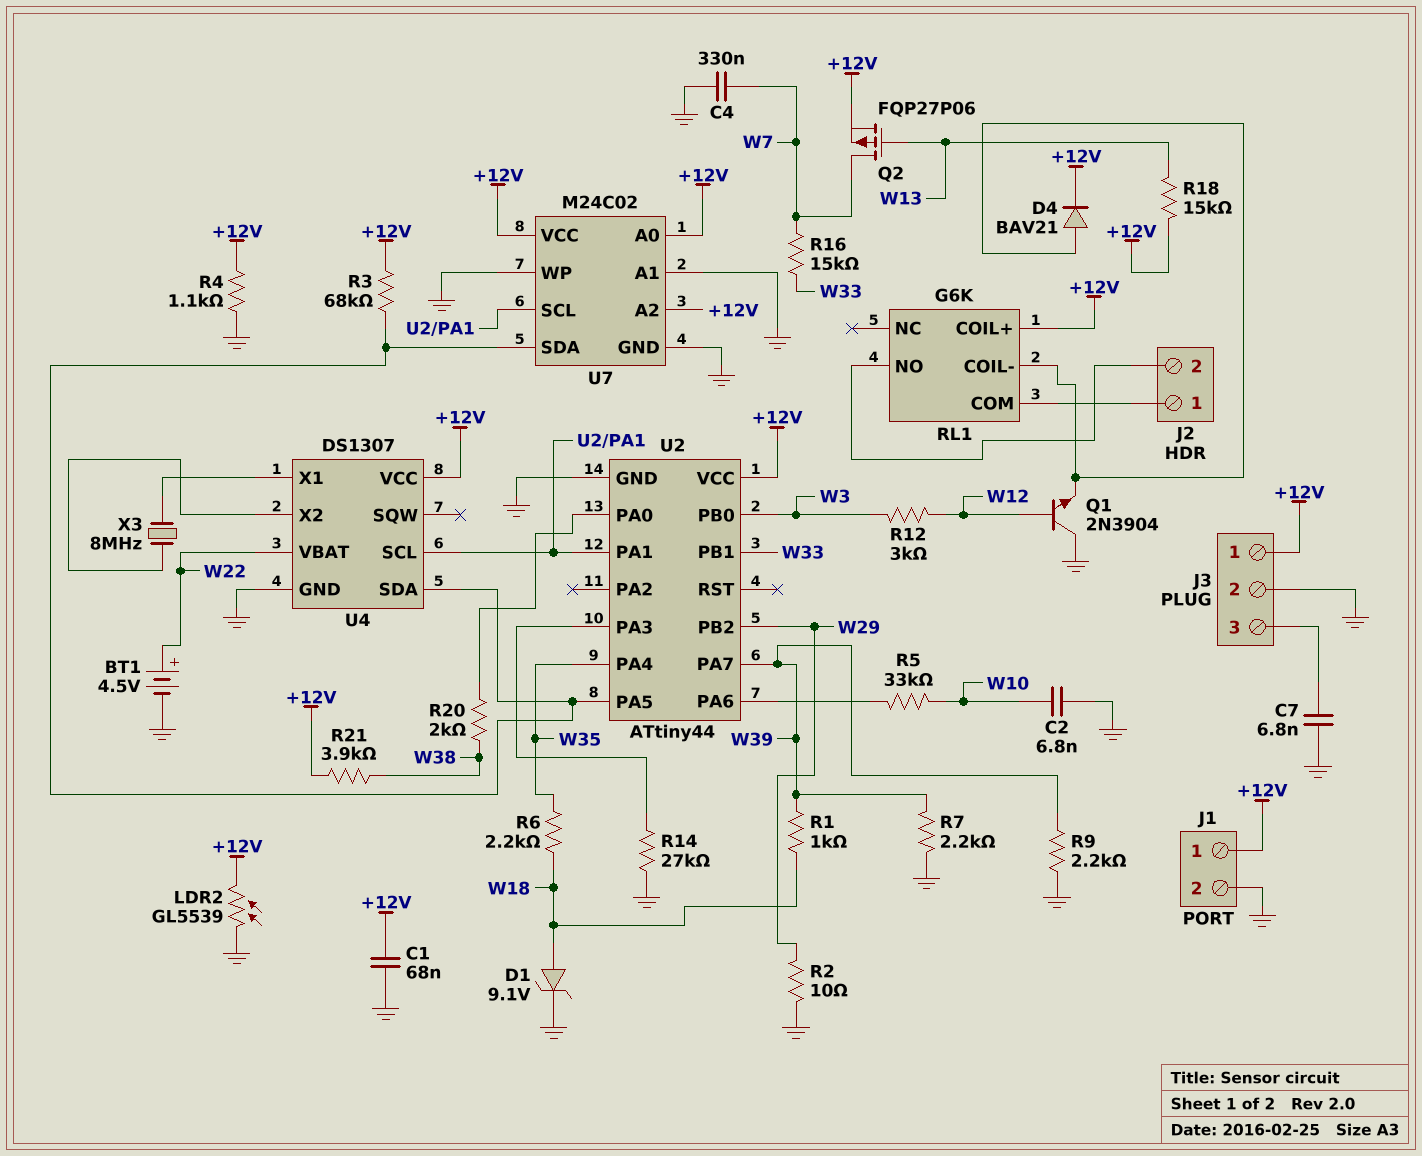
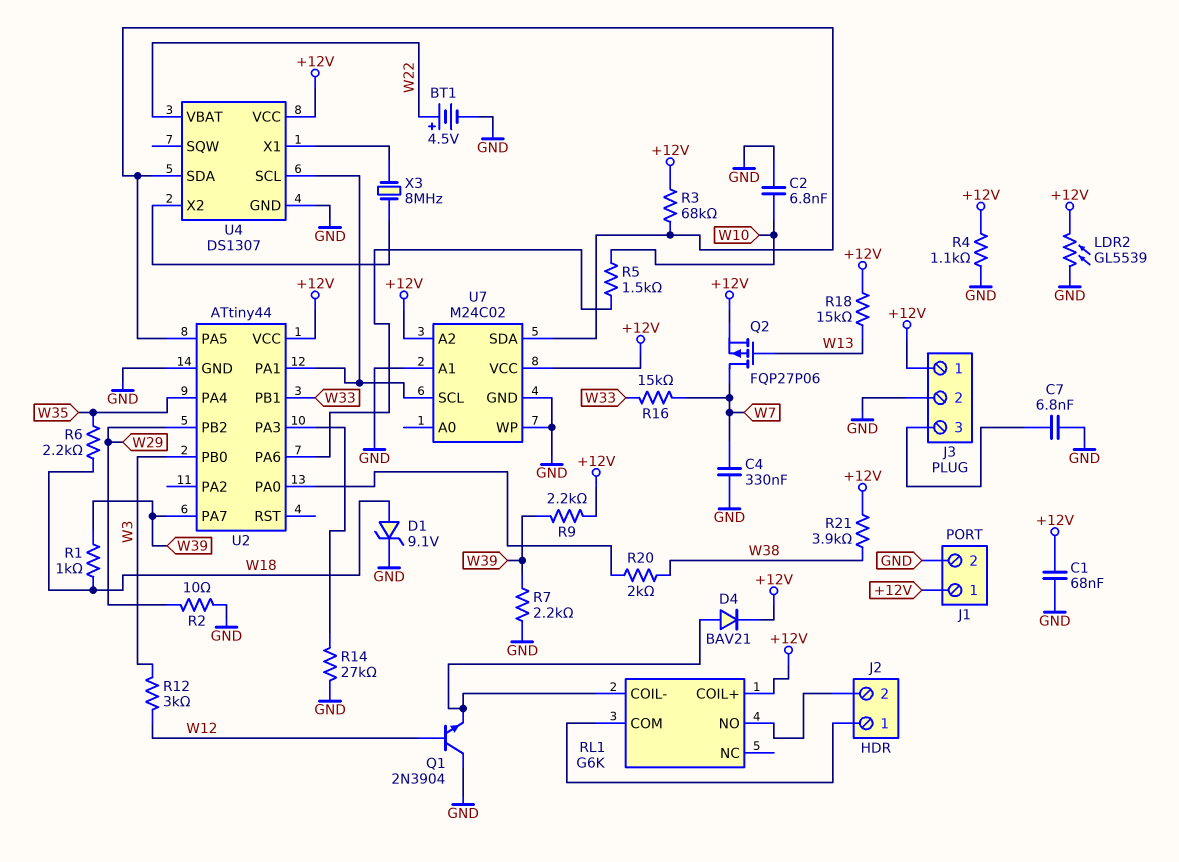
R5: 33k (U2/PA6, W10) -> 1.5k (U2/PA6, W10)
R9: 2.2k (GND, W39) -> 2.2k (+12V, W39)
U7 pin A0: +12V -> none

